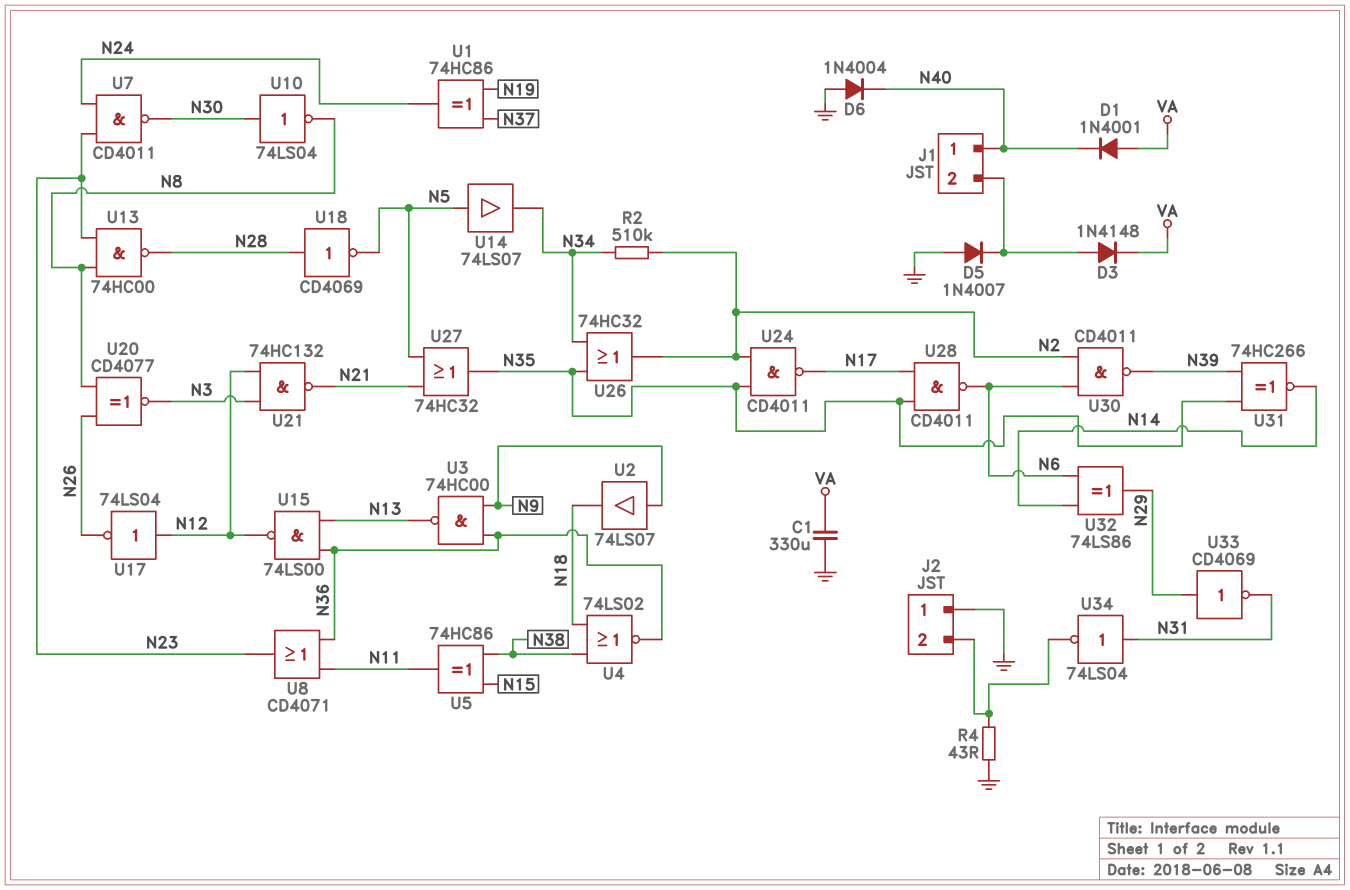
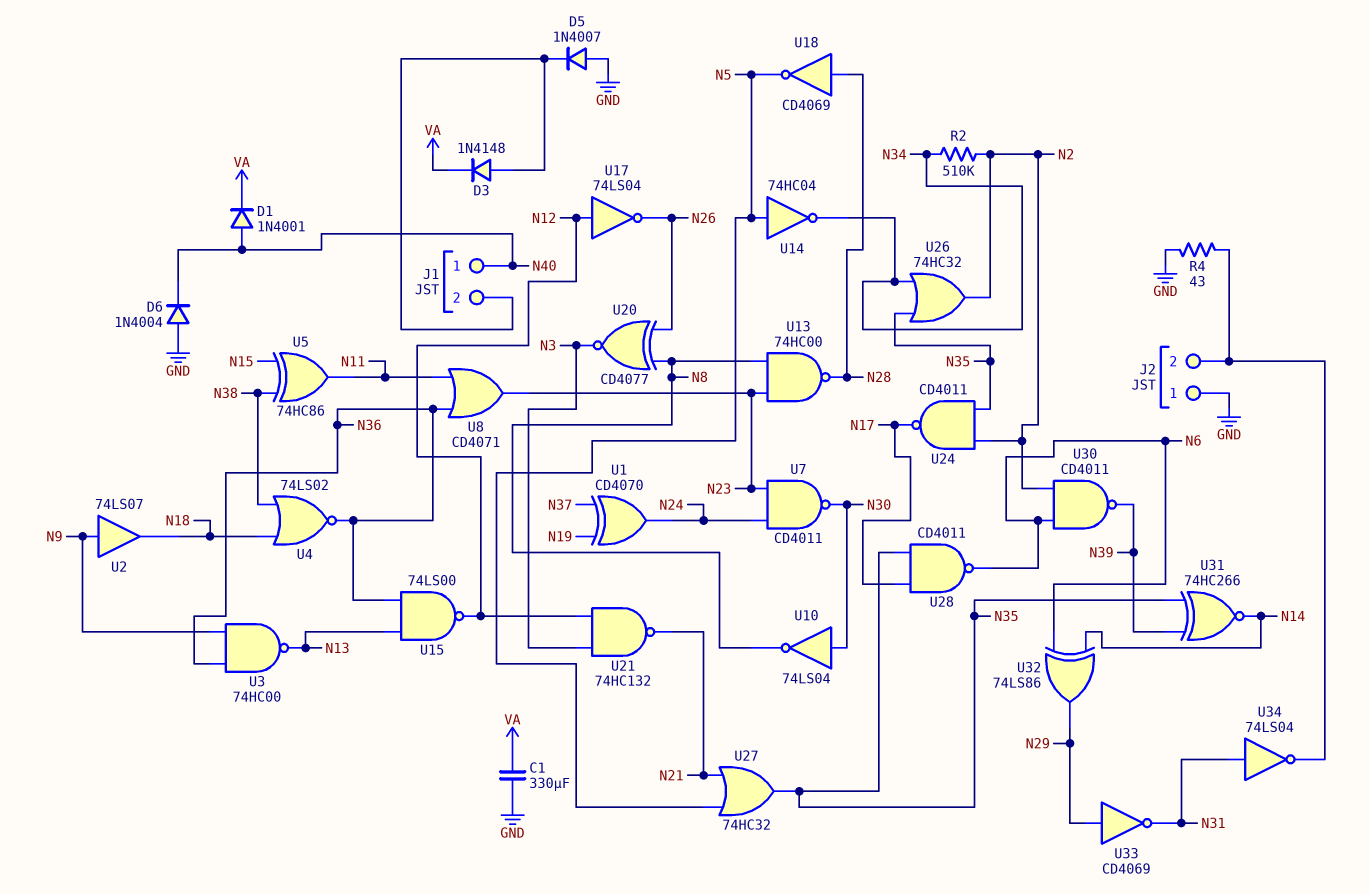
D1: diode 1N4001 (A VA, K N40) -> diode 1N4001 (A N40, K VA)
U1: XOR 74HC86 (in N19, in N37, out N24) -> XOR CD4070 (in N19, in N37, out N24)
U14: buffer 74LS07 (in N5, out N34) -> NOT 74HC04 (in N5, out N34)

